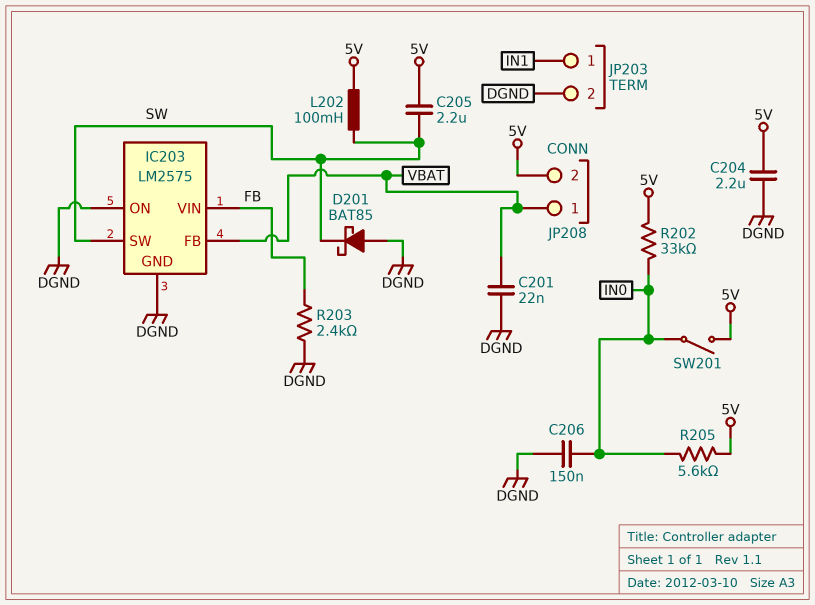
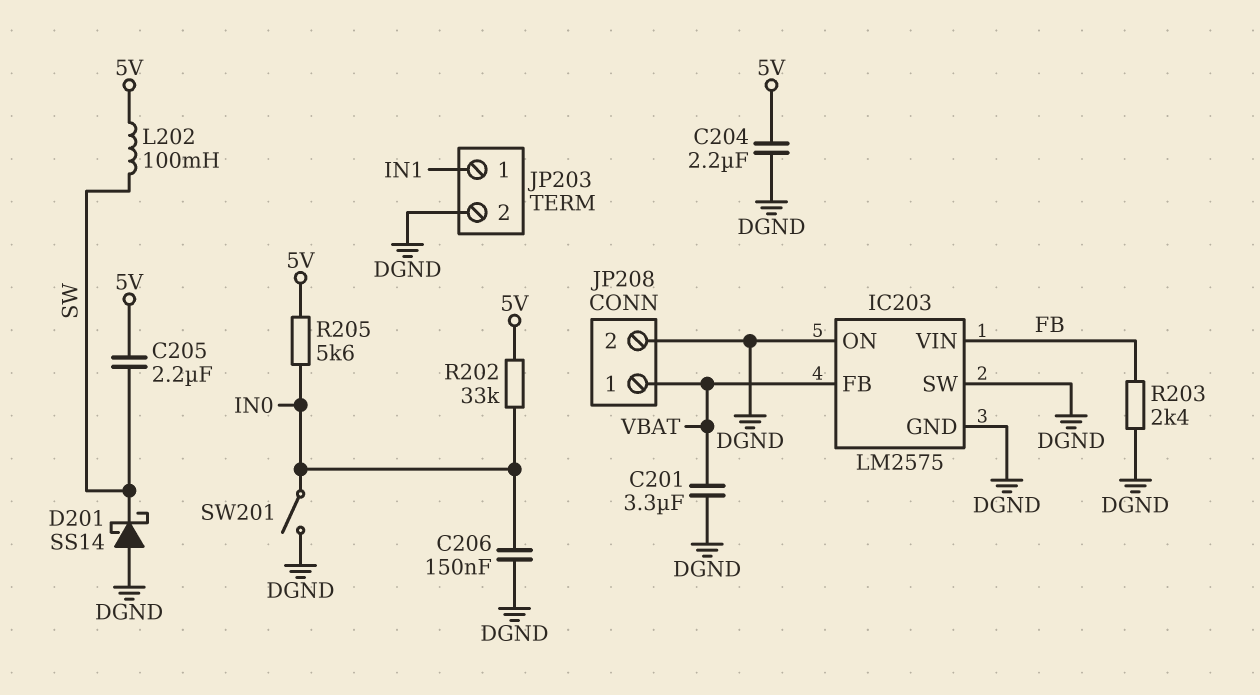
C201: 22nF (DGND, VBAT) -> 3.3uF (DGND, VBAT)
D201: schottky BAT85 (A DGND, K SW) -> schottky SS14 (A DGND, K SW)
IC203 pin SW: SW -> DGND
JP208 pin 2: 5V -> DGND
SW201: switch (5V, IN0) -> switch (DGND, IN0)

